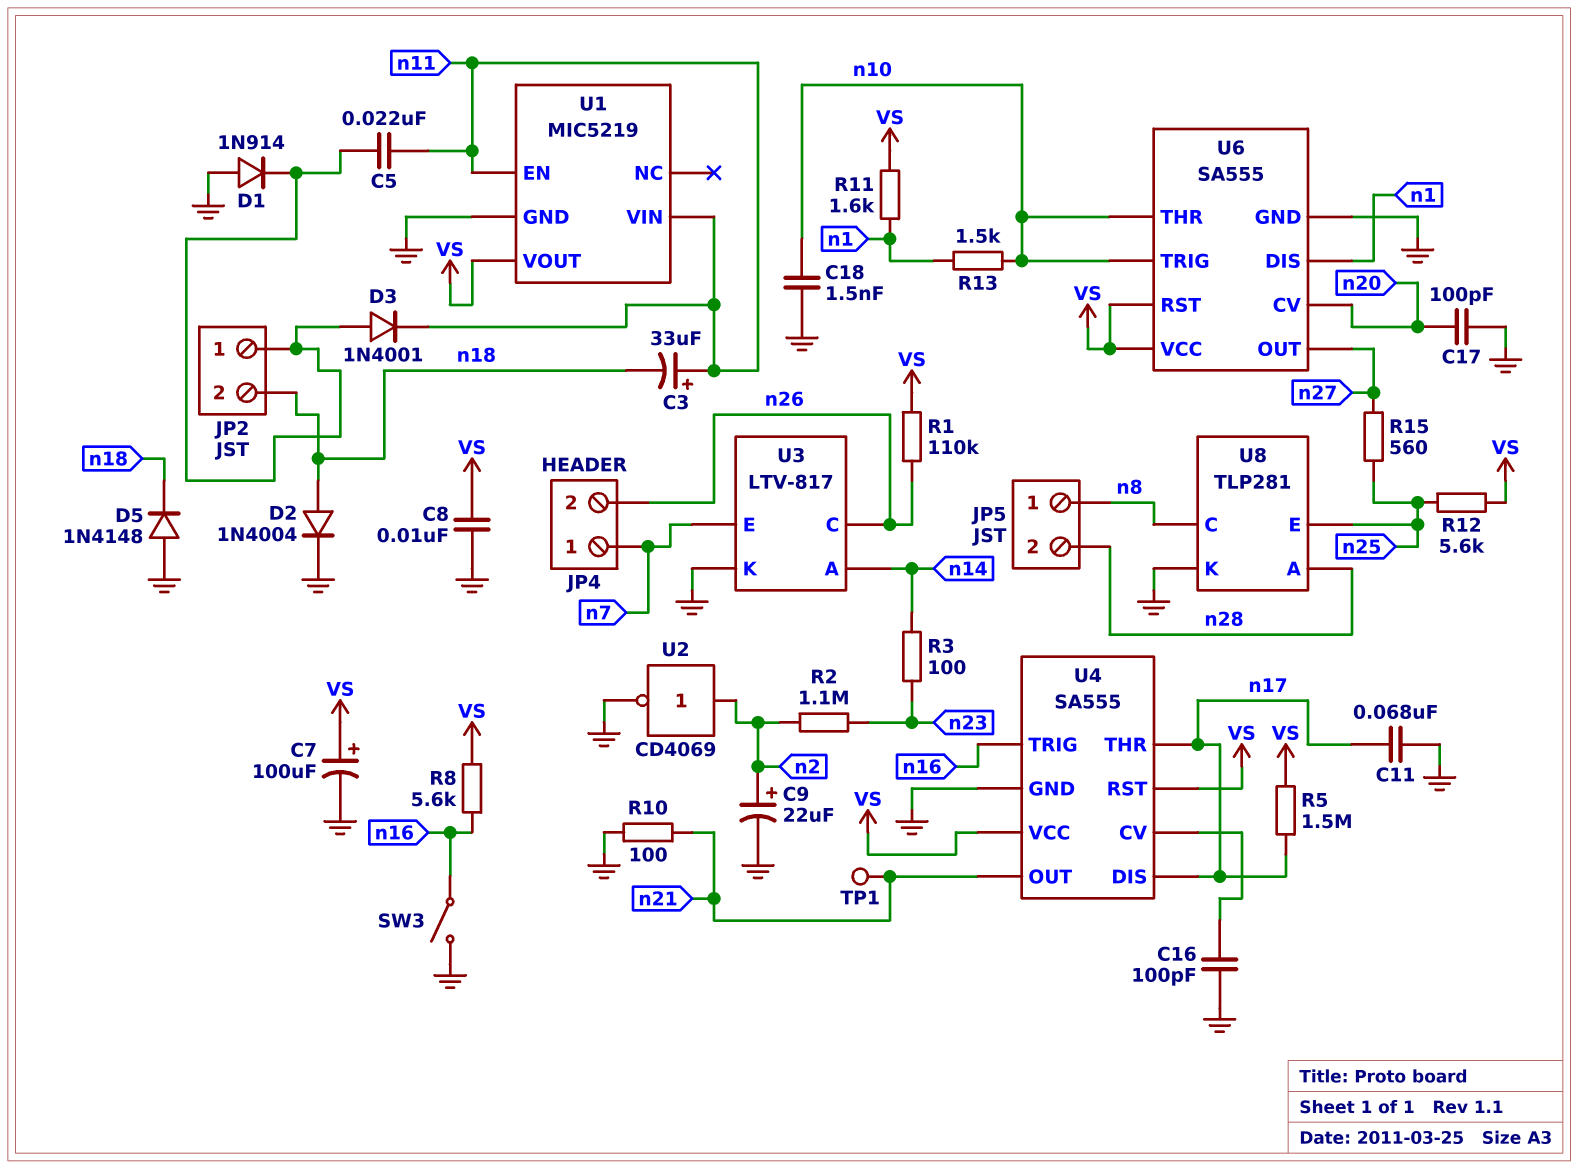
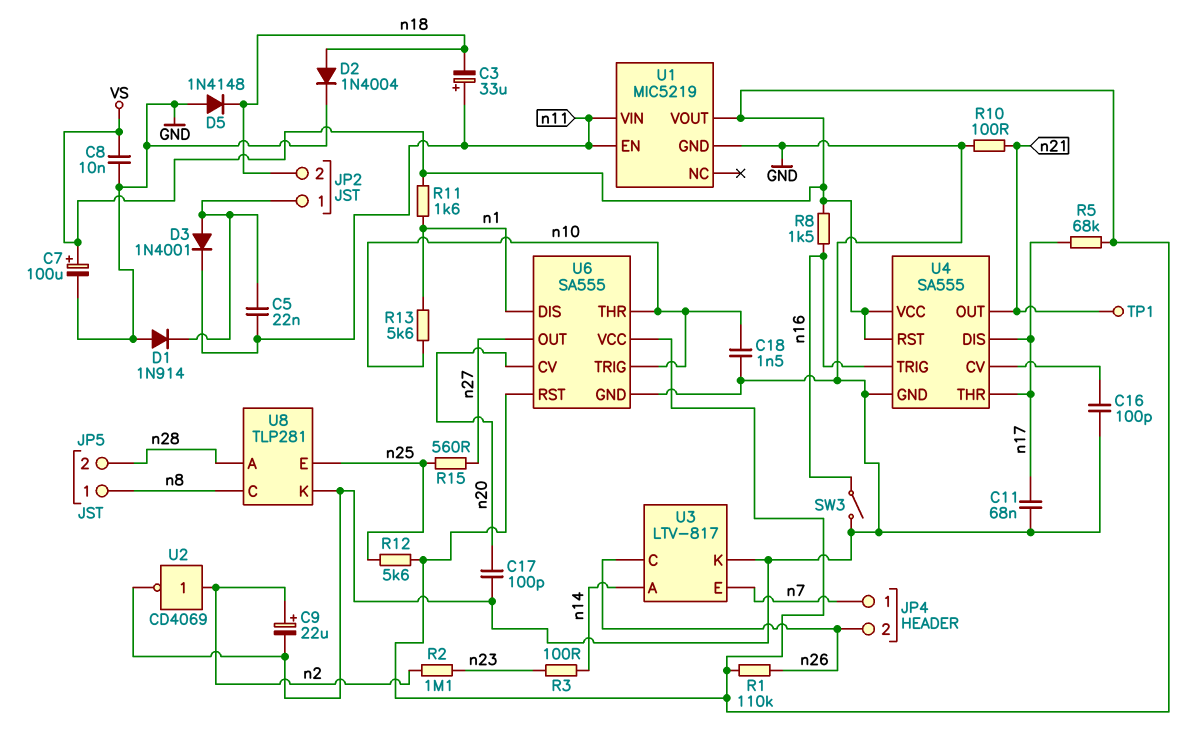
R5: 1.5M (VS, n17) -> 68k (VS, n17)
R8: 5.6k (VS, n16) -> 1.5k (VS, n16)
R13: 1.5k (n1, n10) -> 5.6k (n1, n10)

